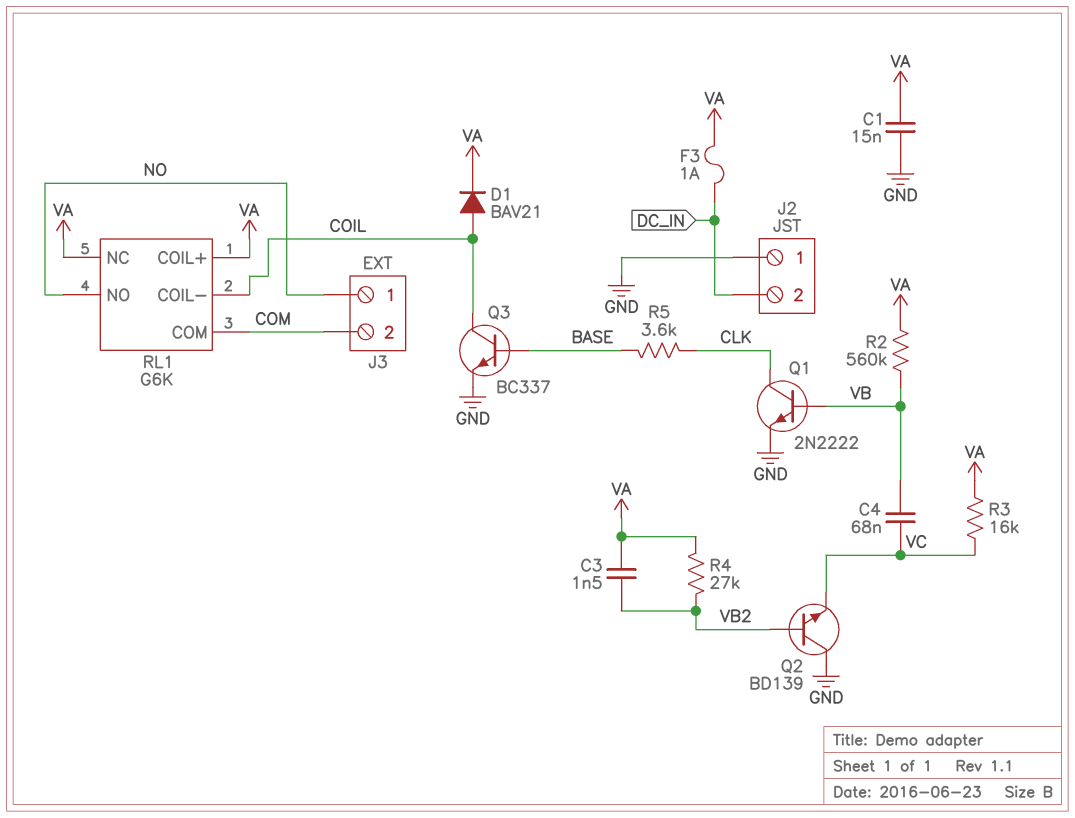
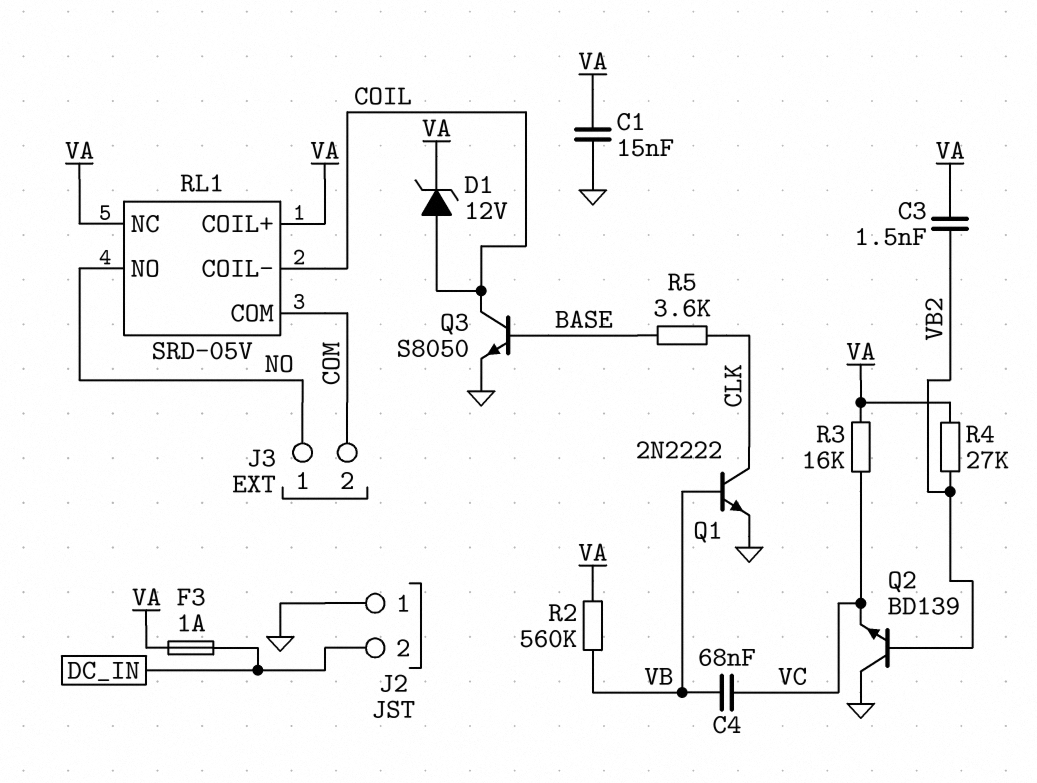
D1: diode BAV21 (A COIL, K VA) -> zener 12V (A COIL, K VA)
Q3: NPN BC337 (B BASE, C COIL, E GND) -> NPN S8050 (B BASE, C COIL, E GND)
RL1: G6K -> SRD-05V

